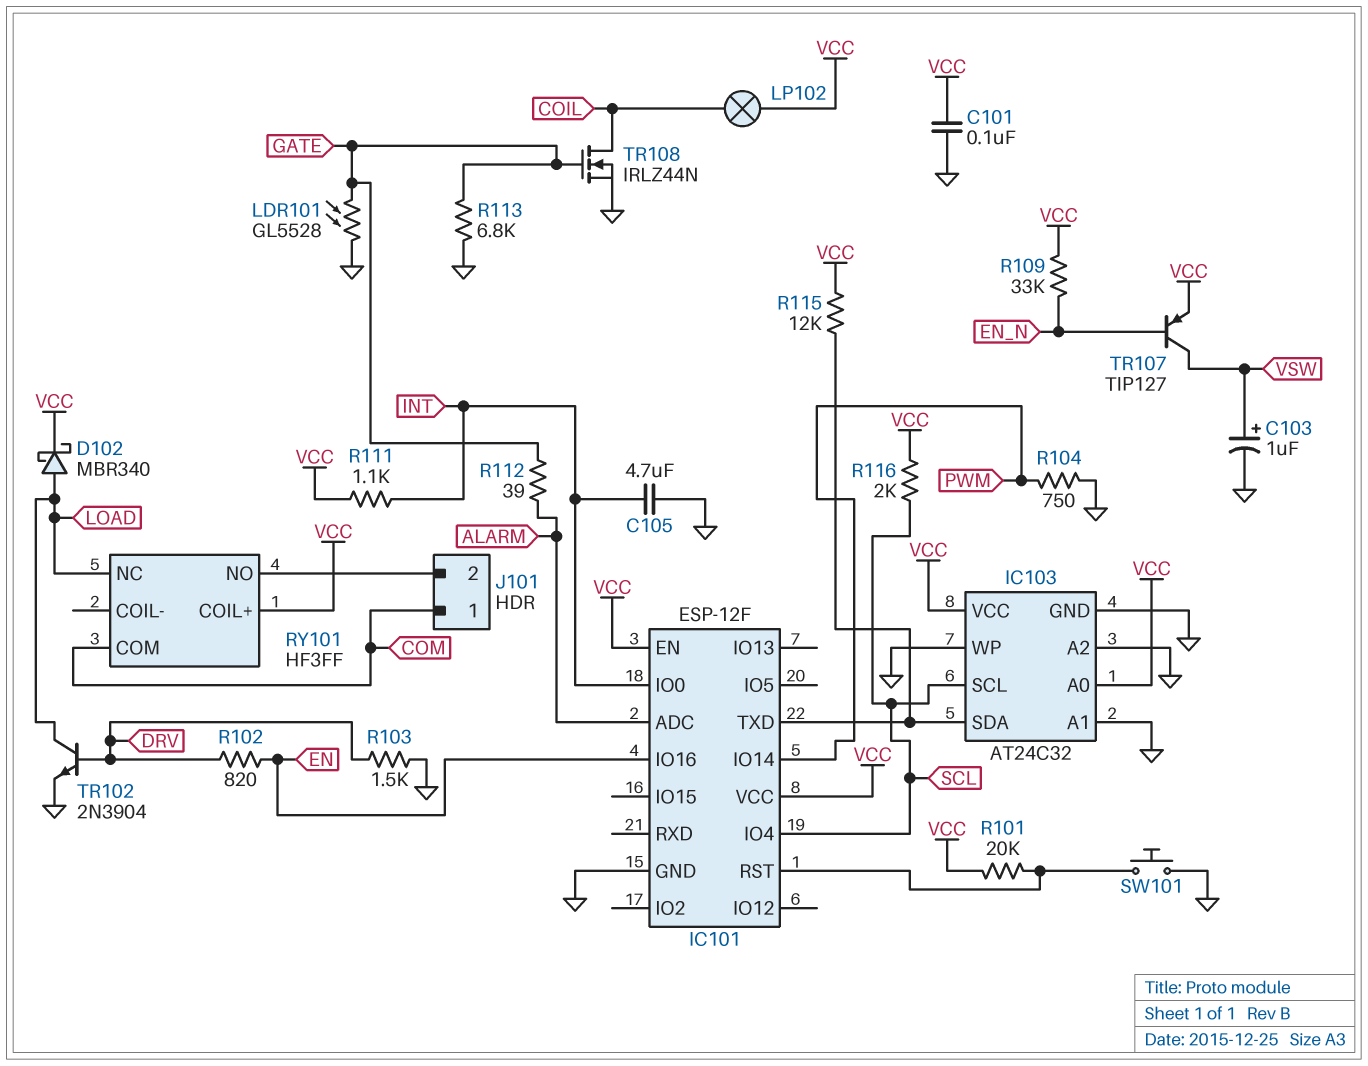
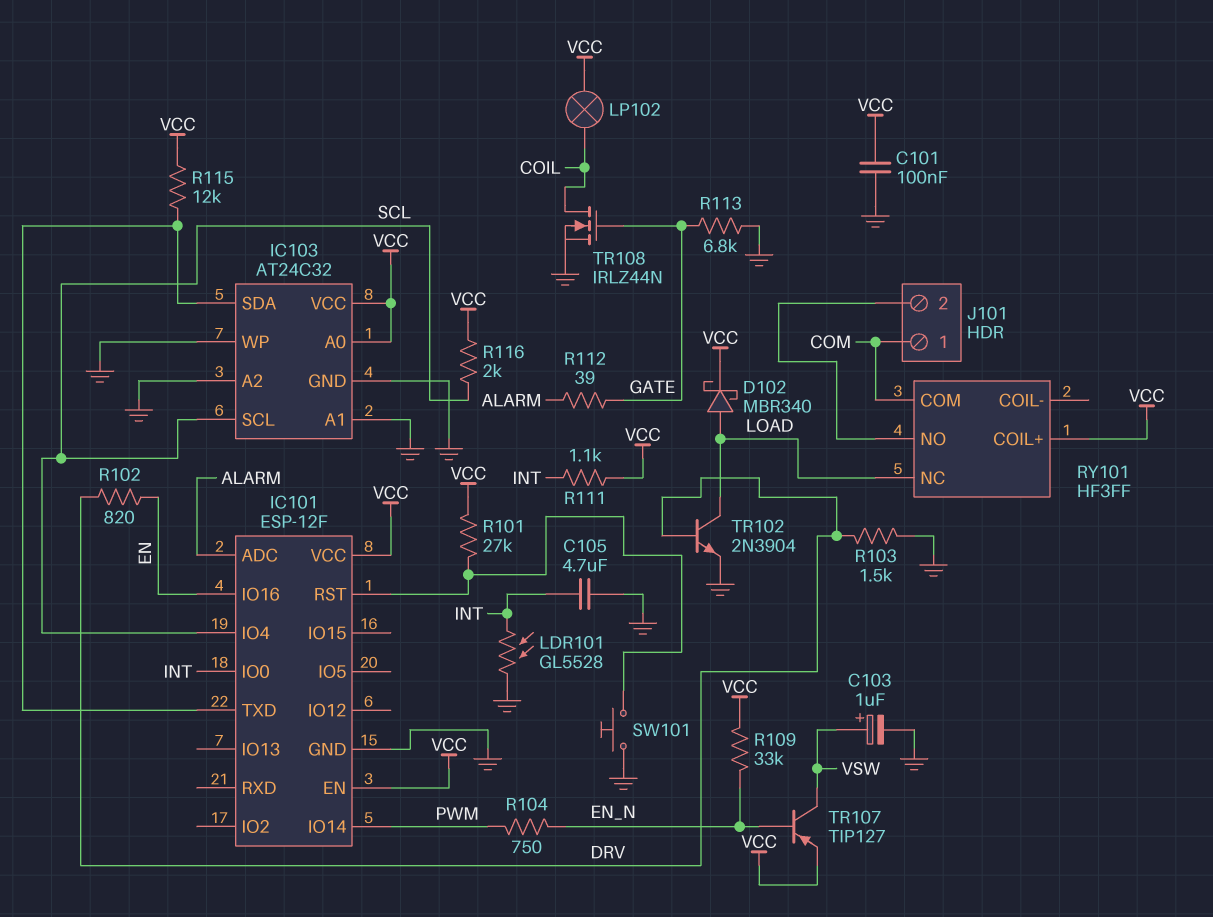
LDR101: GL5528 (GATE, GND) -> GL5528 (GND, INT)
R101: 20k (IC101/RST, VCC) -> 27k (IC101/RST, VCC)
R104: 750 (GND, PWM) -> 750 (EN_N, PWM)

